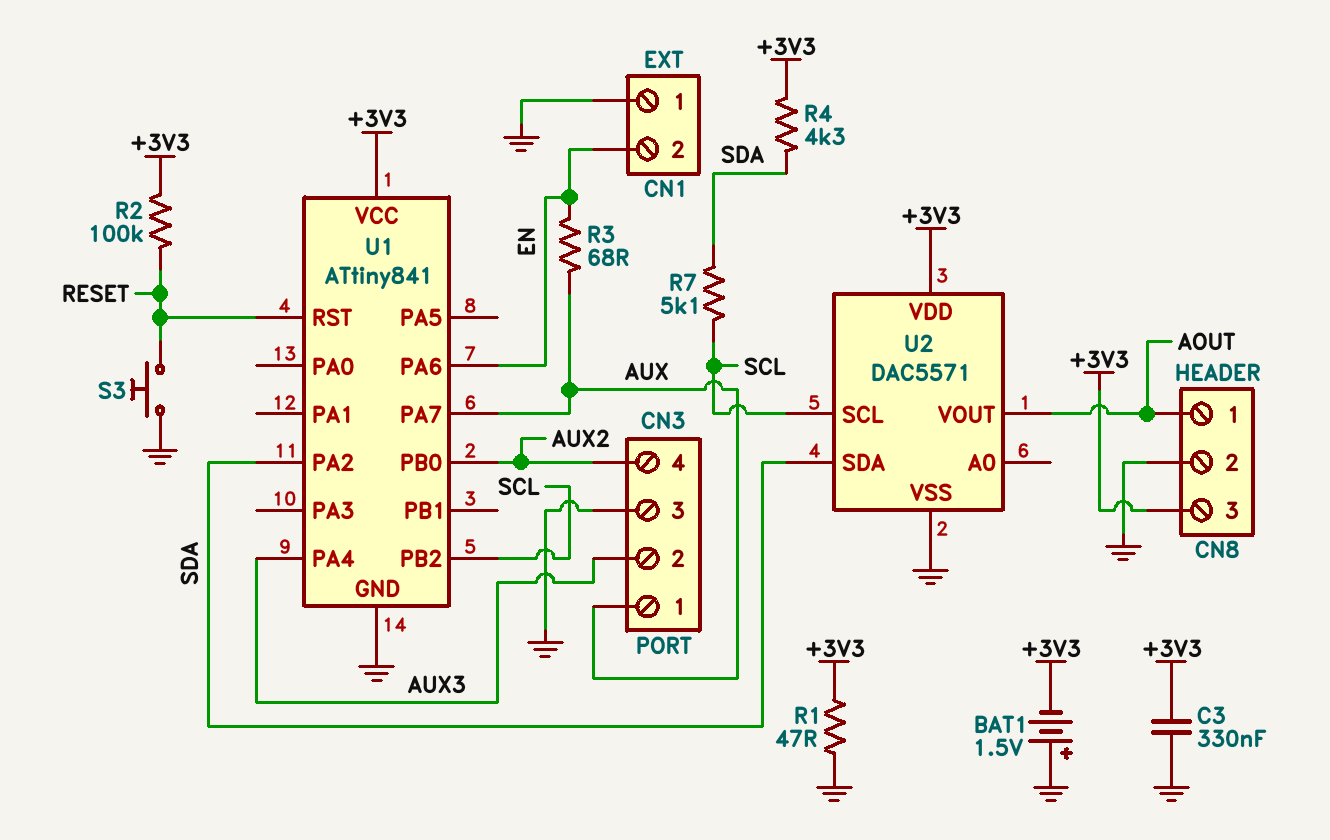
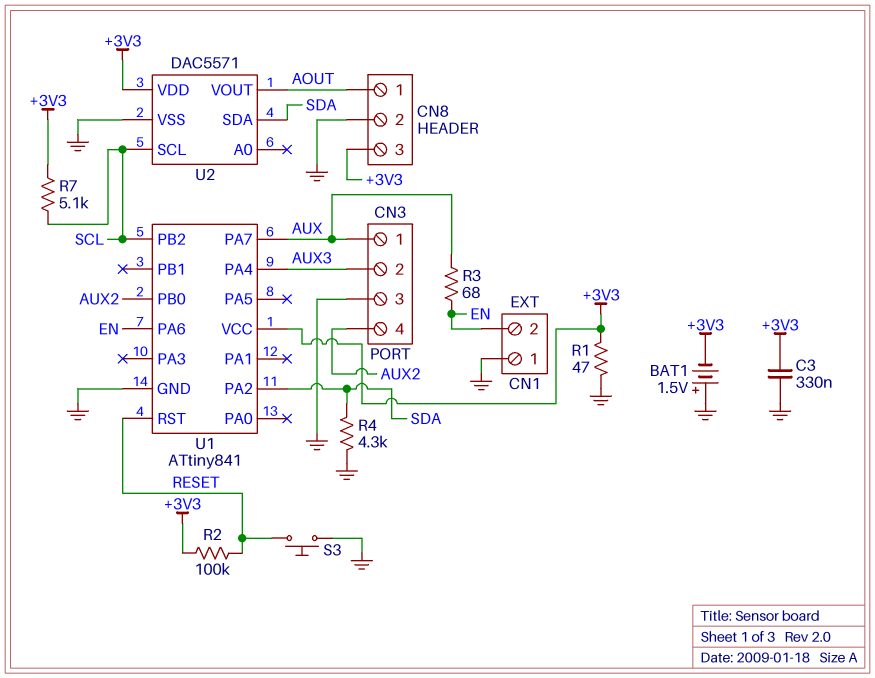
R4: 4.3k (+3V3, SDA) -> 4.3k (GND, SDA)
R7: 5.1k (SCL, SDA) -> 5.1k (+3V3, SCL)

